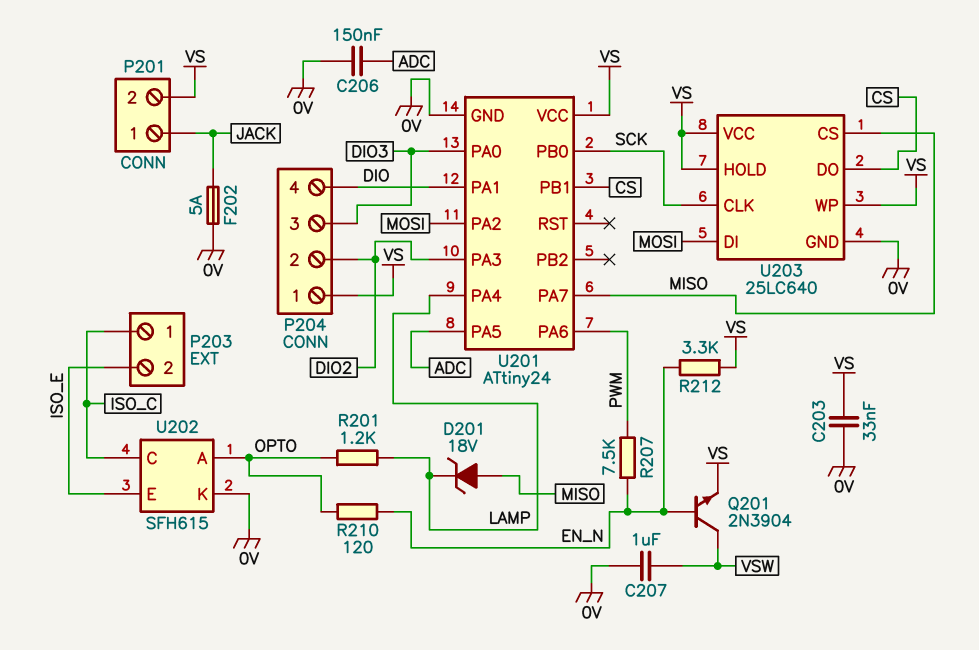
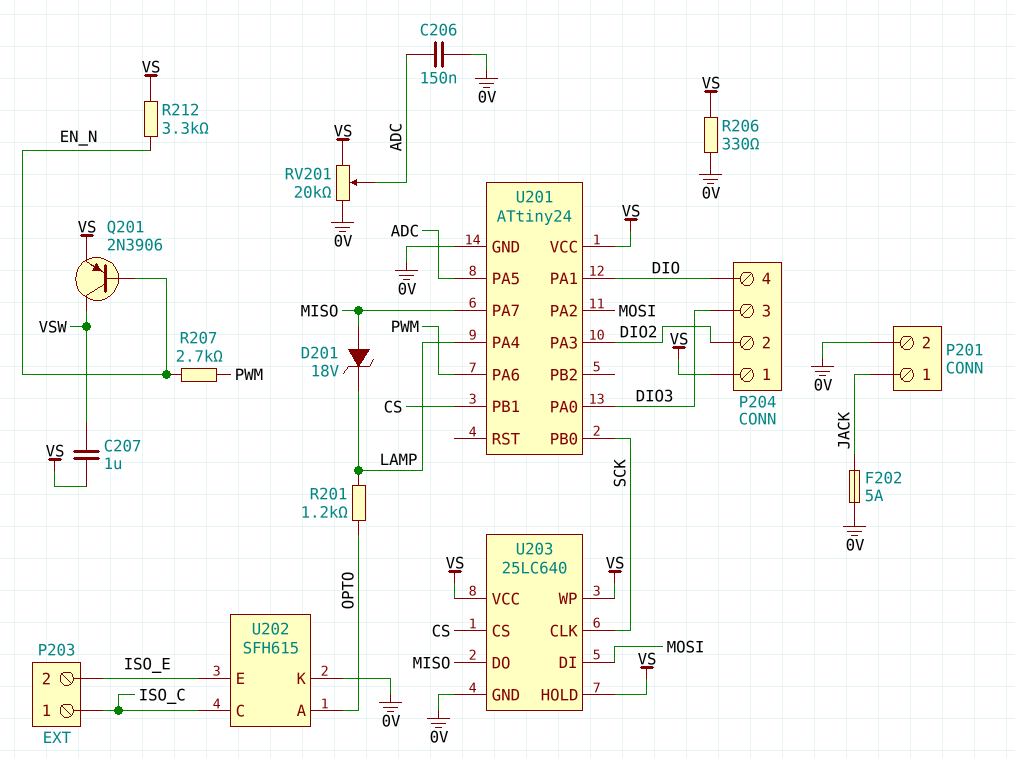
C203: 33nF (0V, VS) -> none
C207: 1uF (0V, VSW) -> 1uF (VS, VSW)
P201 pin 2: VS -> 0V
Q201: NPN 2N3904 (B EN_N, C VSW, E VS) -> PNP 2N3906 (B EN_N, C VSW, E VS)
R206: none -> 330 (0V, VS)
R207: 7.5k (EN_N, PWM) -> 2.7k (EN_N, PWM)
R210: 120 (EN_N, OPTO) -> none
RV201: none -> 20k (0V, VS, wiper ADC)
U203 pin CS: MISO -> CS
U203 pin DO: CS -> MISO

